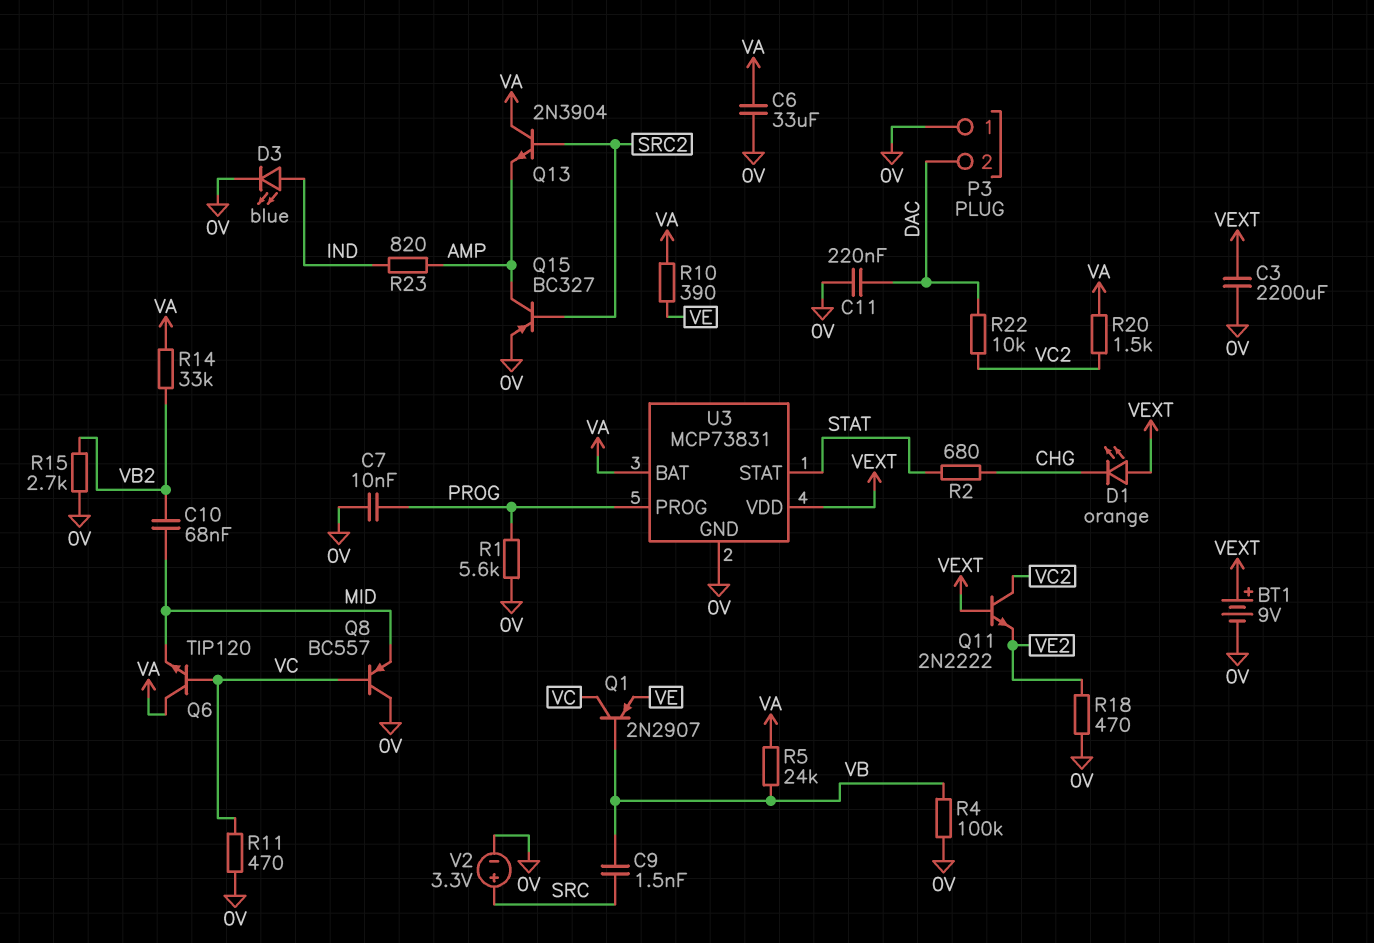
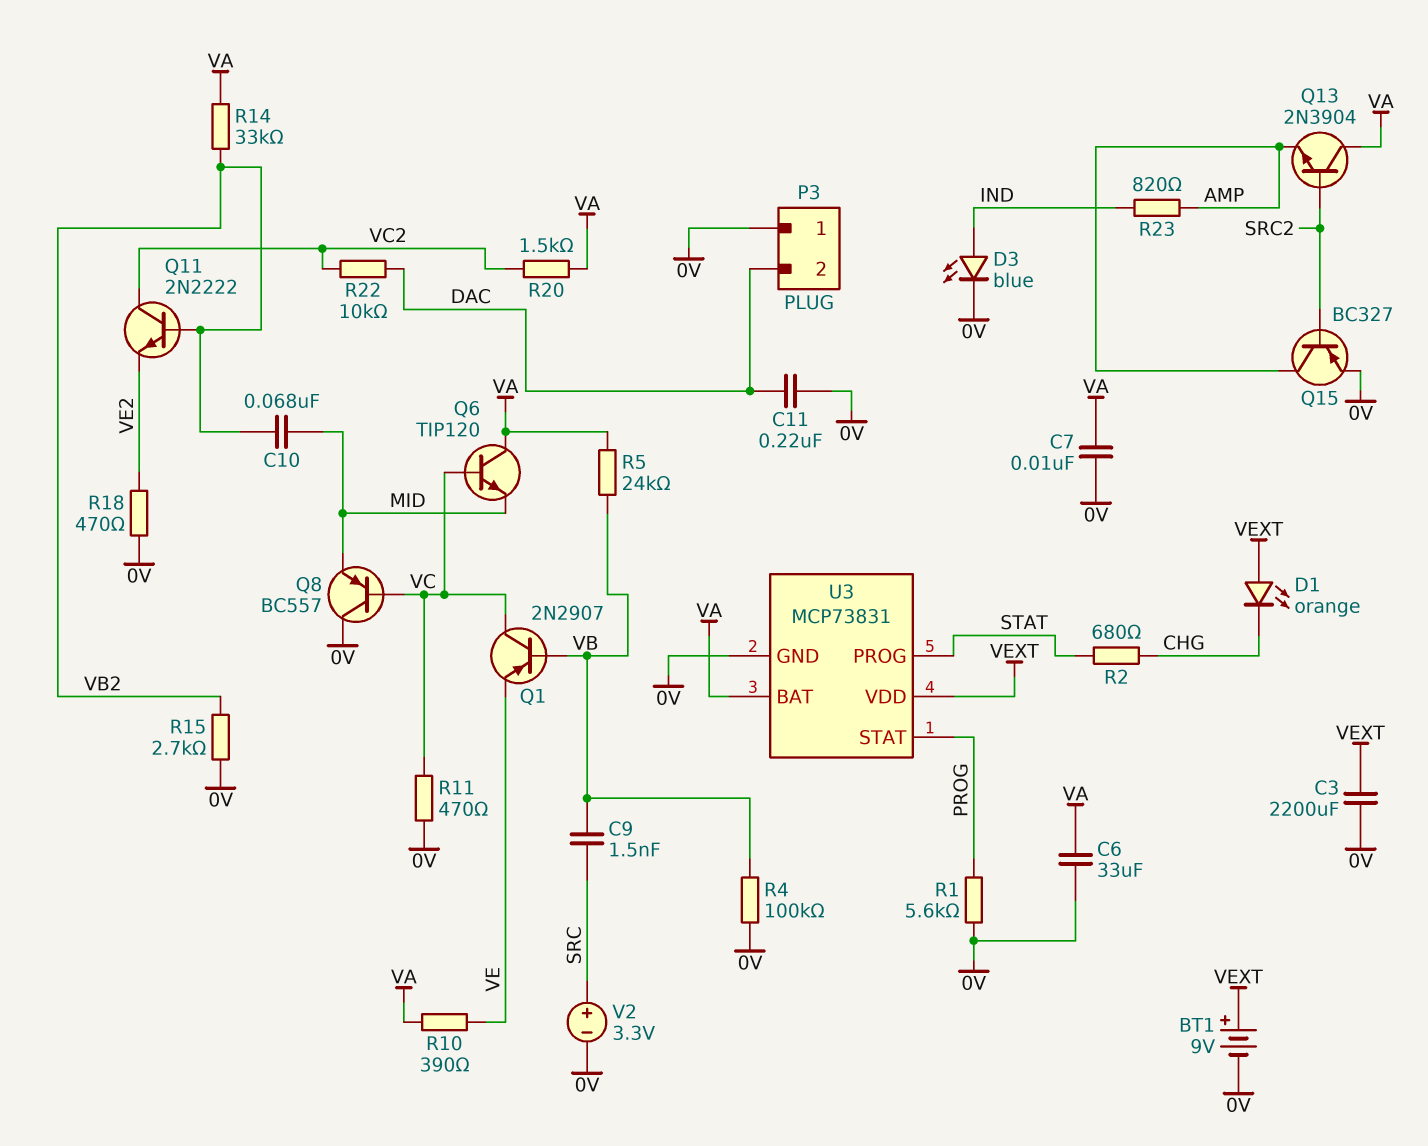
C7: 10nF (0V, PROG) -> 10nF (0V, VA)
Q11: NPN 2N2222 (B VEXT, C VC2, E VE2) -> NPN 2N2222 (B VB2, C VC2, E VE2)
U3 pin PROG: PROG -> STAT
U3 pin STAT: STAT -> PROG

